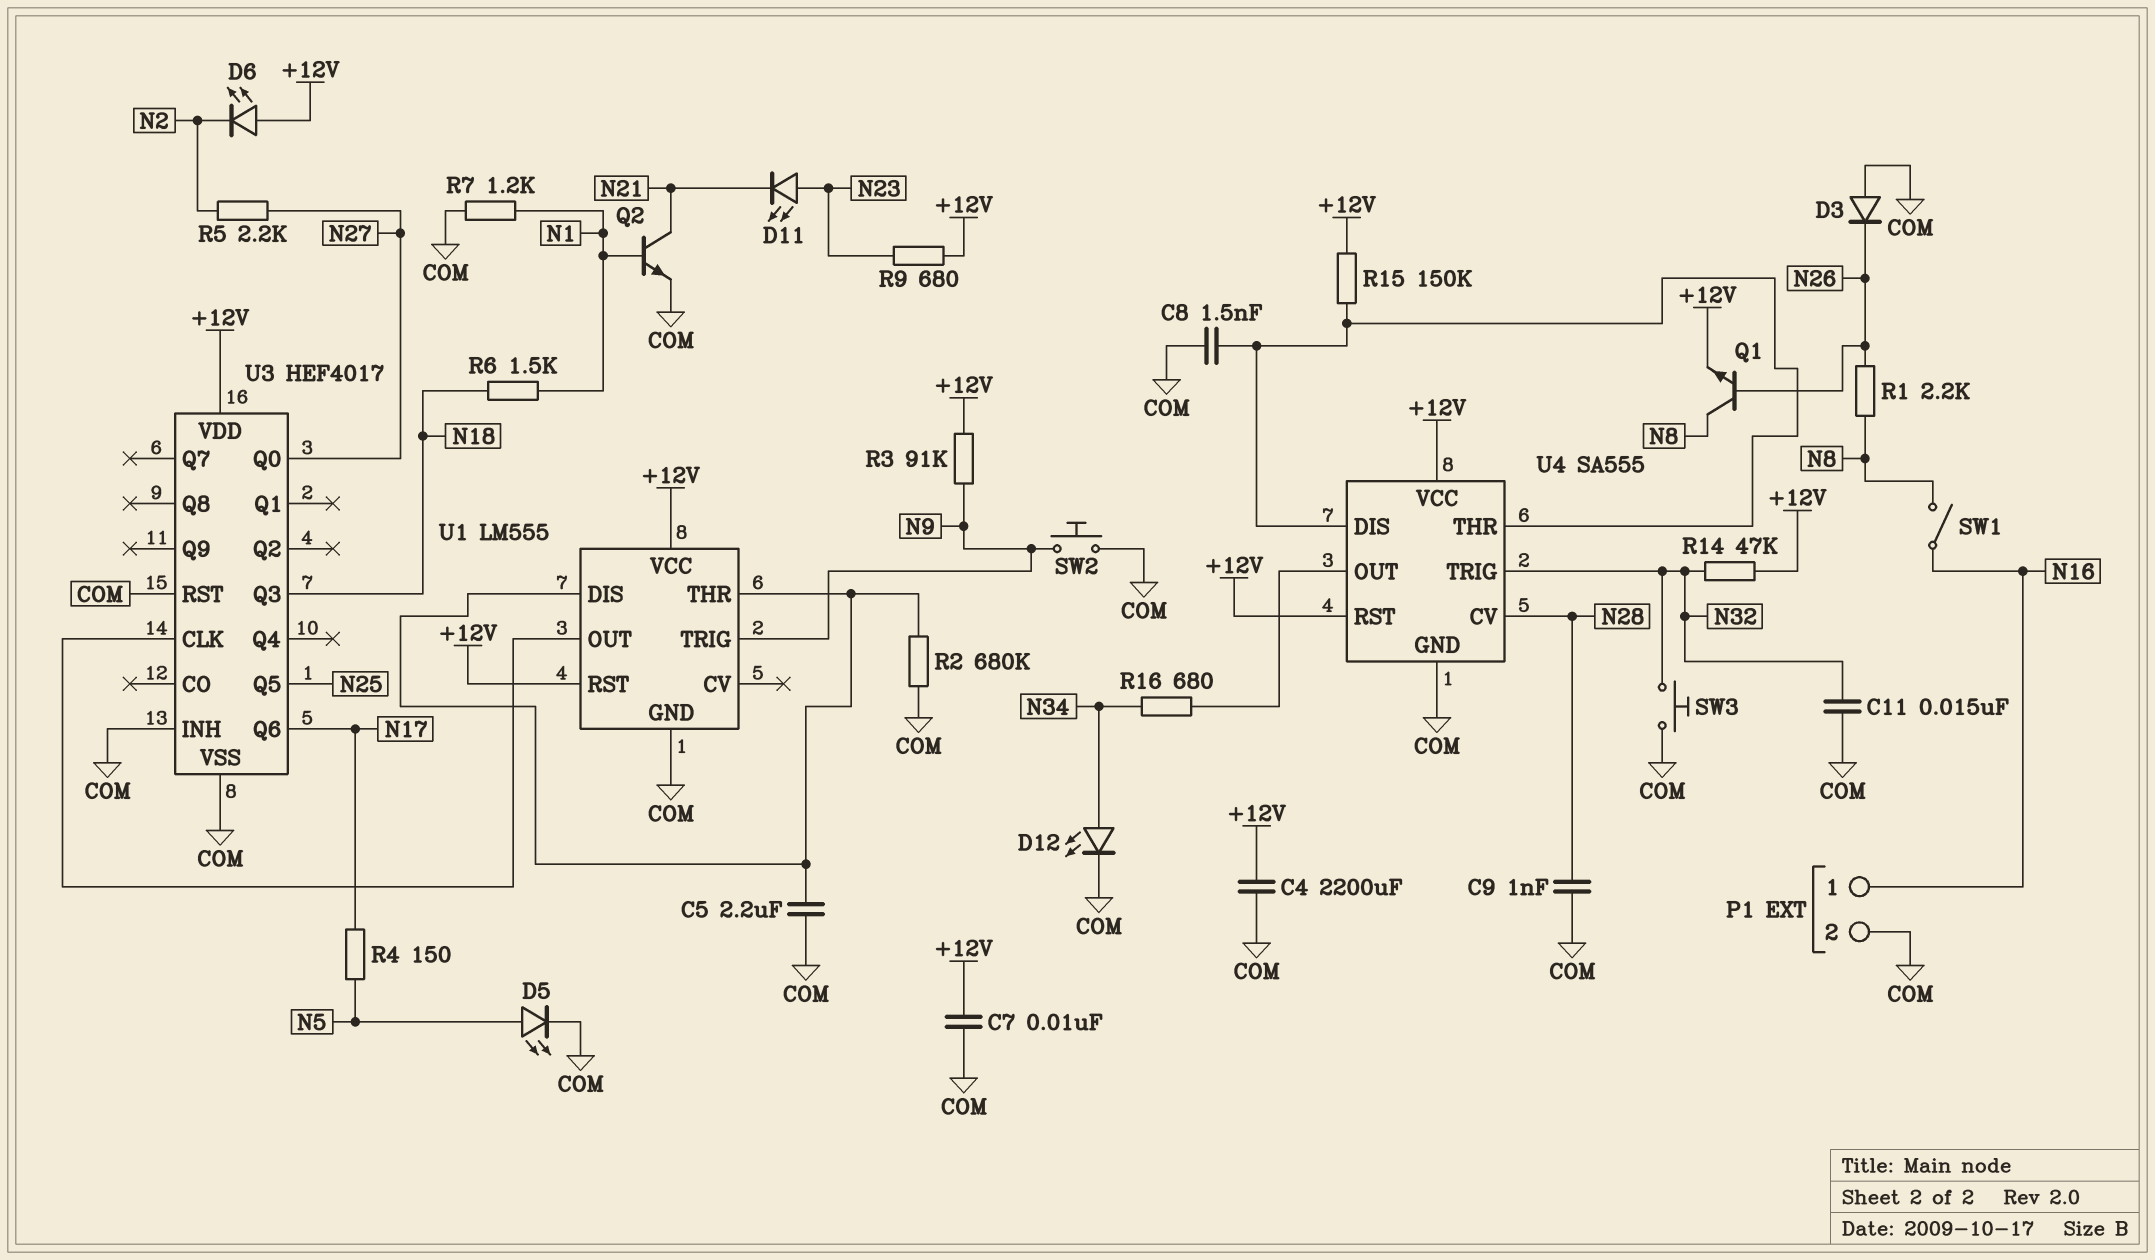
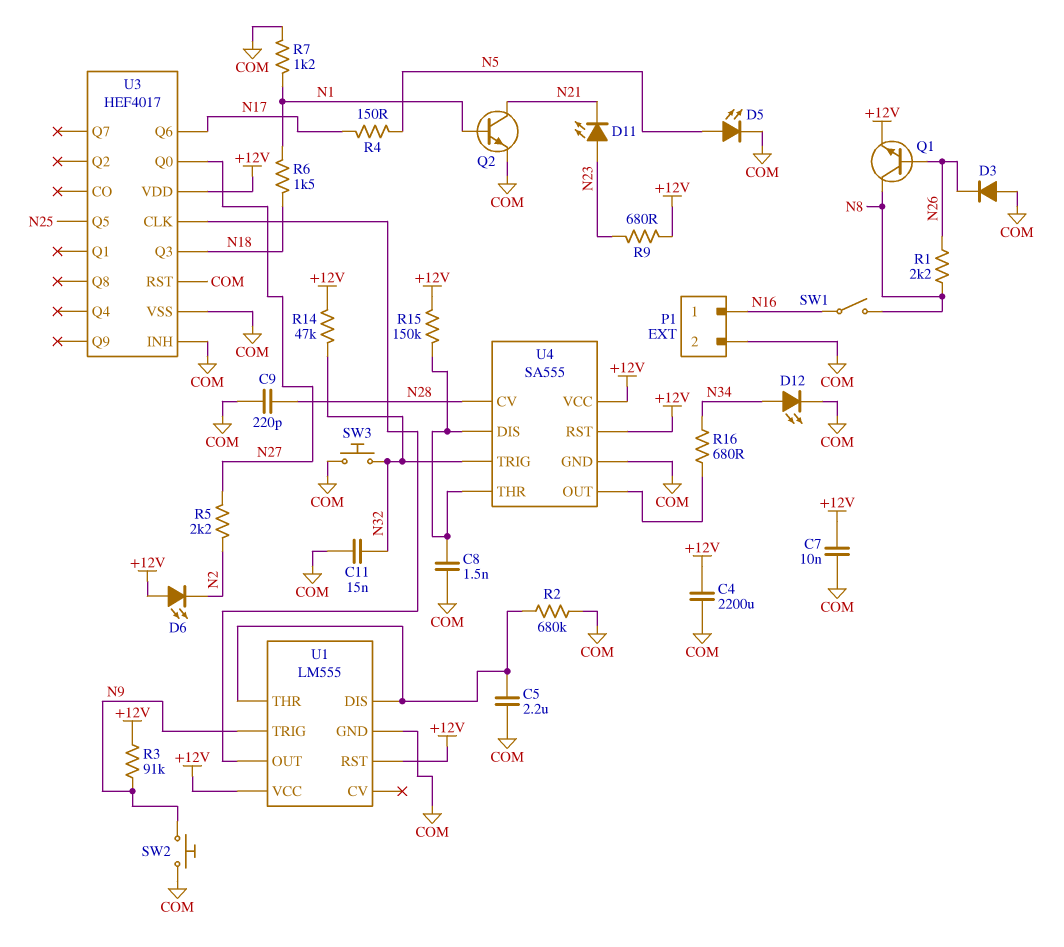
C9: 1nF (COM, N28) -> 220pF (COM, N28)

